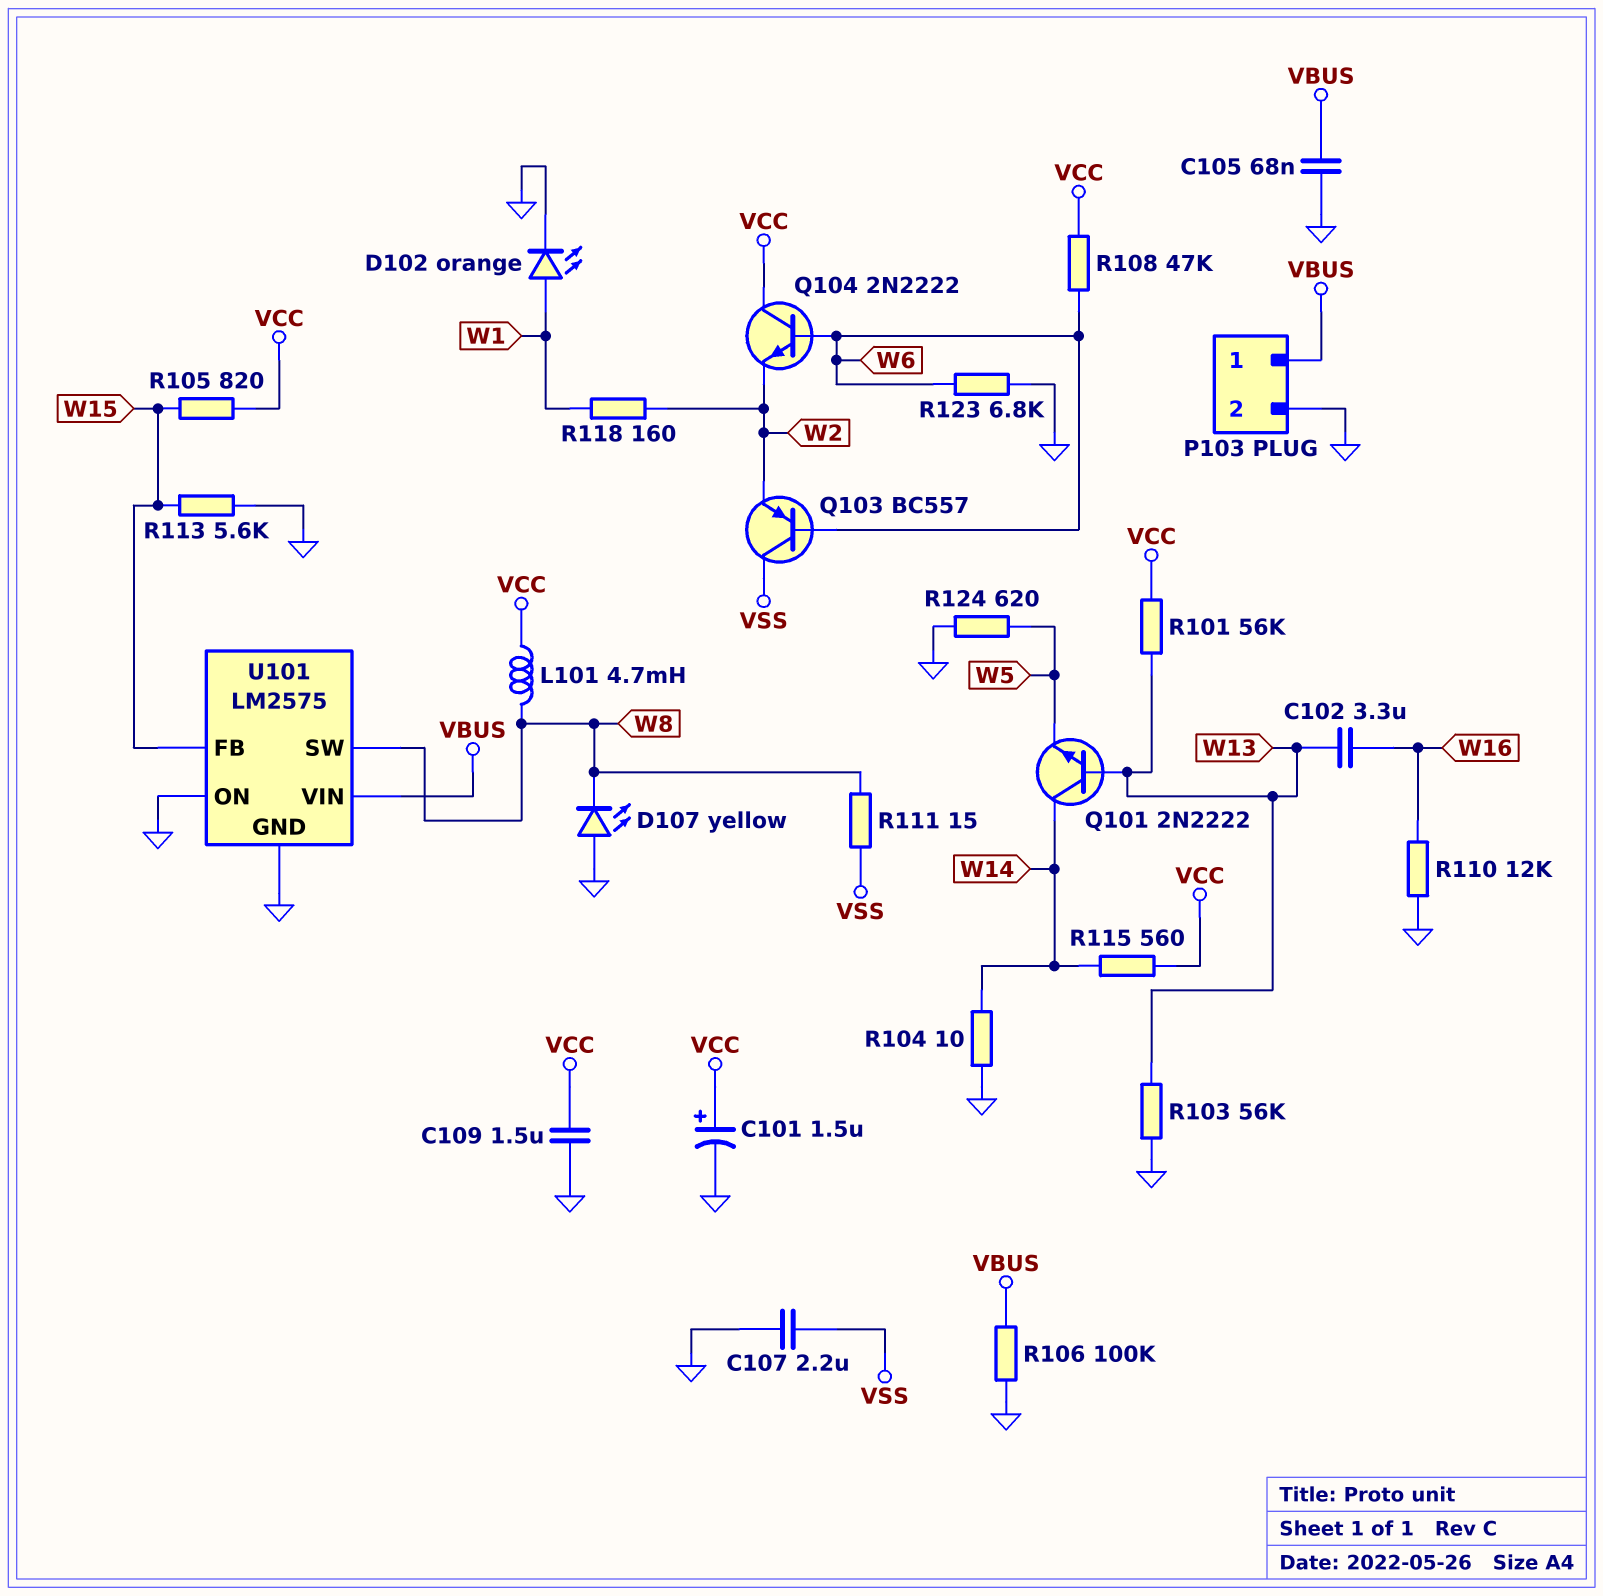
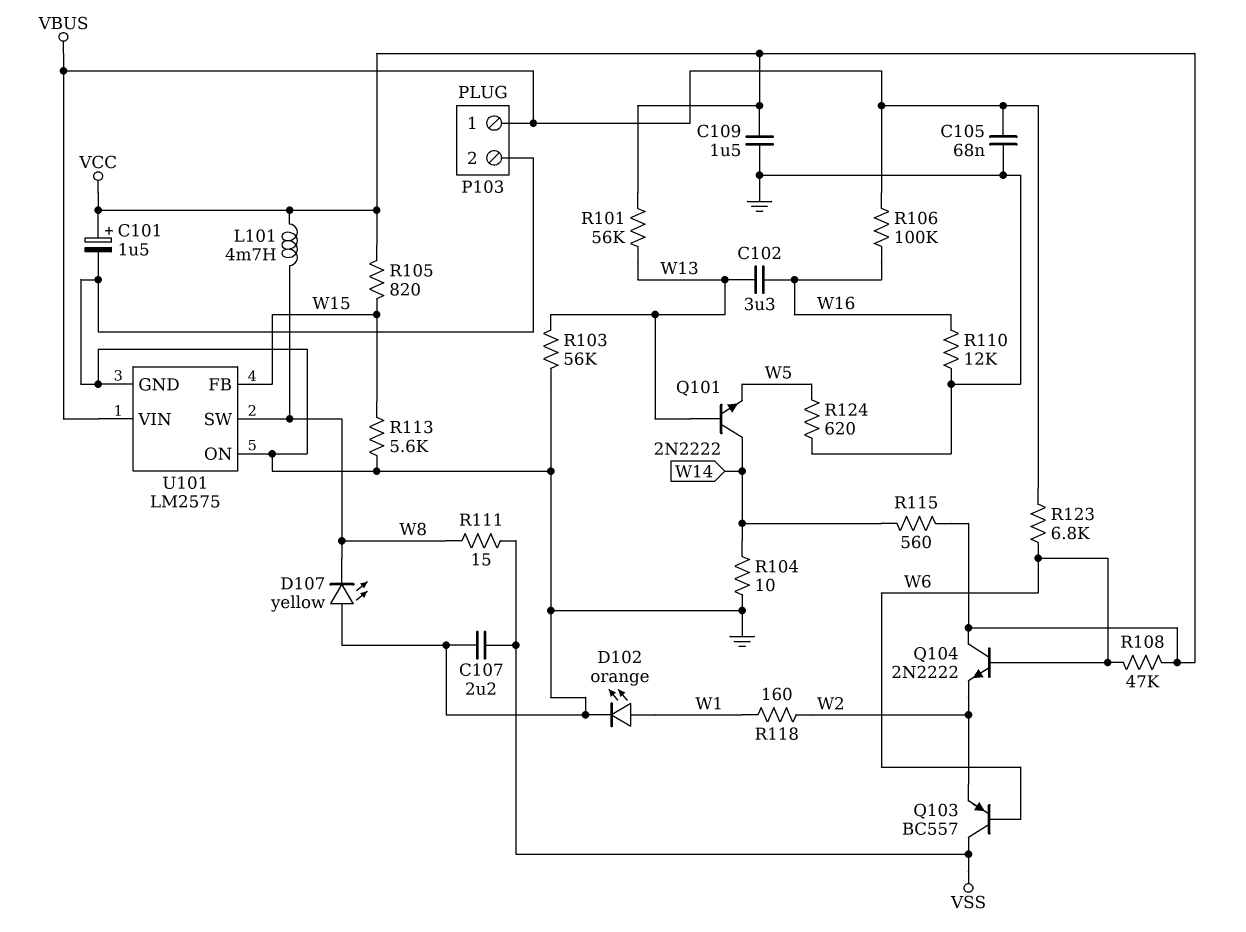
R106: 100k (GND, VBUS) -> 100k (VBUS, W16)
R123: 6.8k (GND, W6) -> 6.8k (VBUS, W6)

